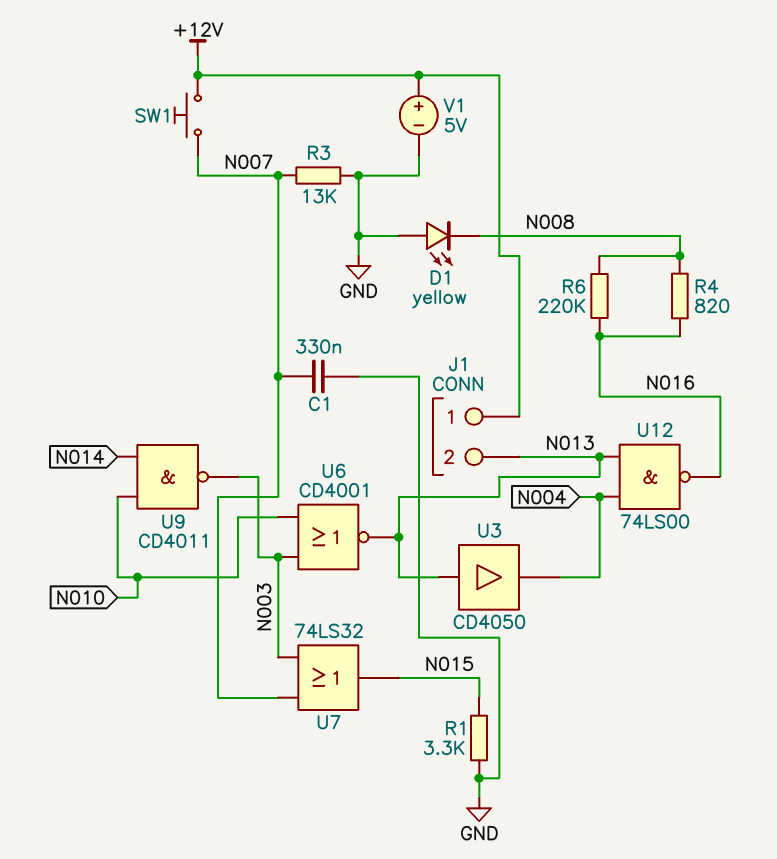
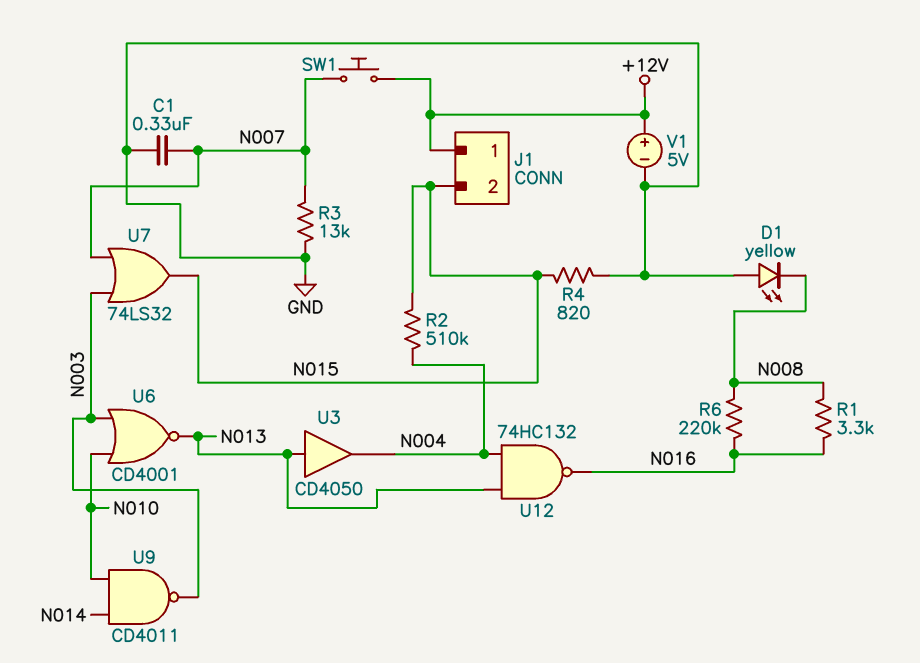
J1 pin 2: N013 -> N015
R1: 3.3k (GND, N015) -> 3.3k (N008, N016)
R2: none -> 510k (N004, N015)
R4: 820 (N008, N016) -> 820 (GND, N015)
U12: NAND 74LS00 (in N004, in N013, out N016) -> NAND 74HC132 (in N004, in N013, out N016)

